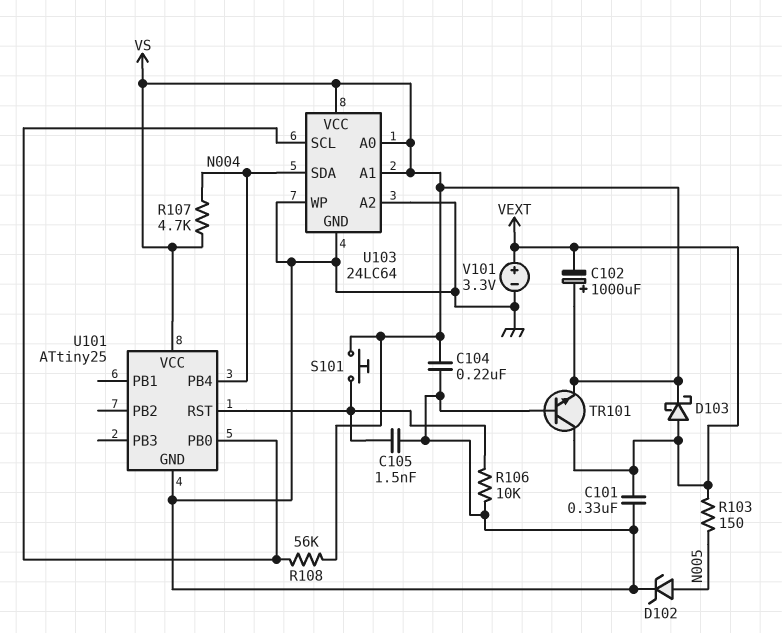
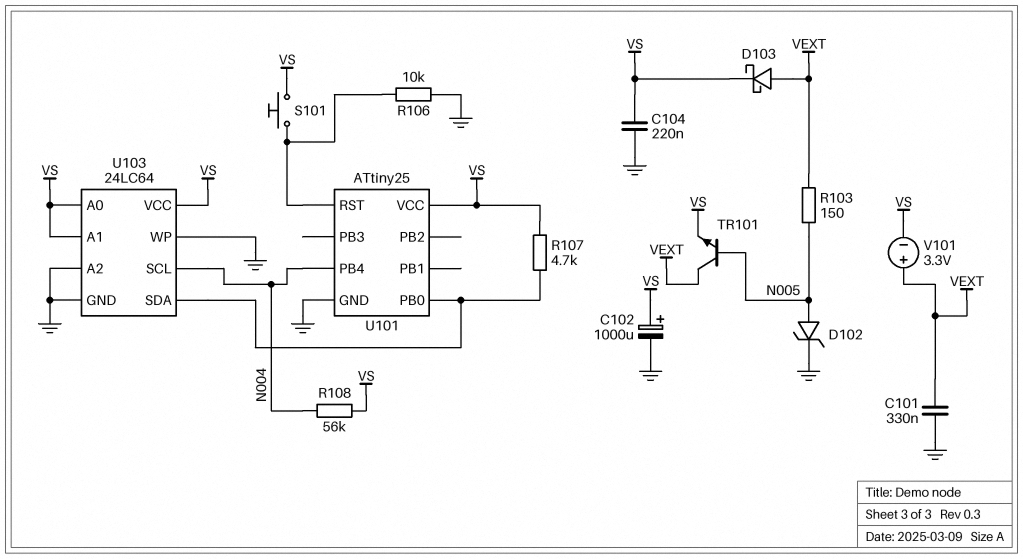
C102: 1000uF (plus VS, minus VEXT) -> 1000uF (plus VS, minus GND)
C105: 1.5nF (GND, U101/RST) -> none
R107: 4.7k (N004, VS) -> 4.7k (U101/PB0, VS)
R108: 56k (U101/PB0, VS) -> 56k (N004, VS)
TR101: NPN (B GND, C VEXT, E VS) -> NPN (B N005, C VEXT, E VS)
U103 pin SCL: U101/PB0 -> N004
U103 pin SDA: N004 -> U101/PB0
V101: 3.3V (plus VEXT, minus GND) -> 3.3V (plus VEXT, minus VS)

